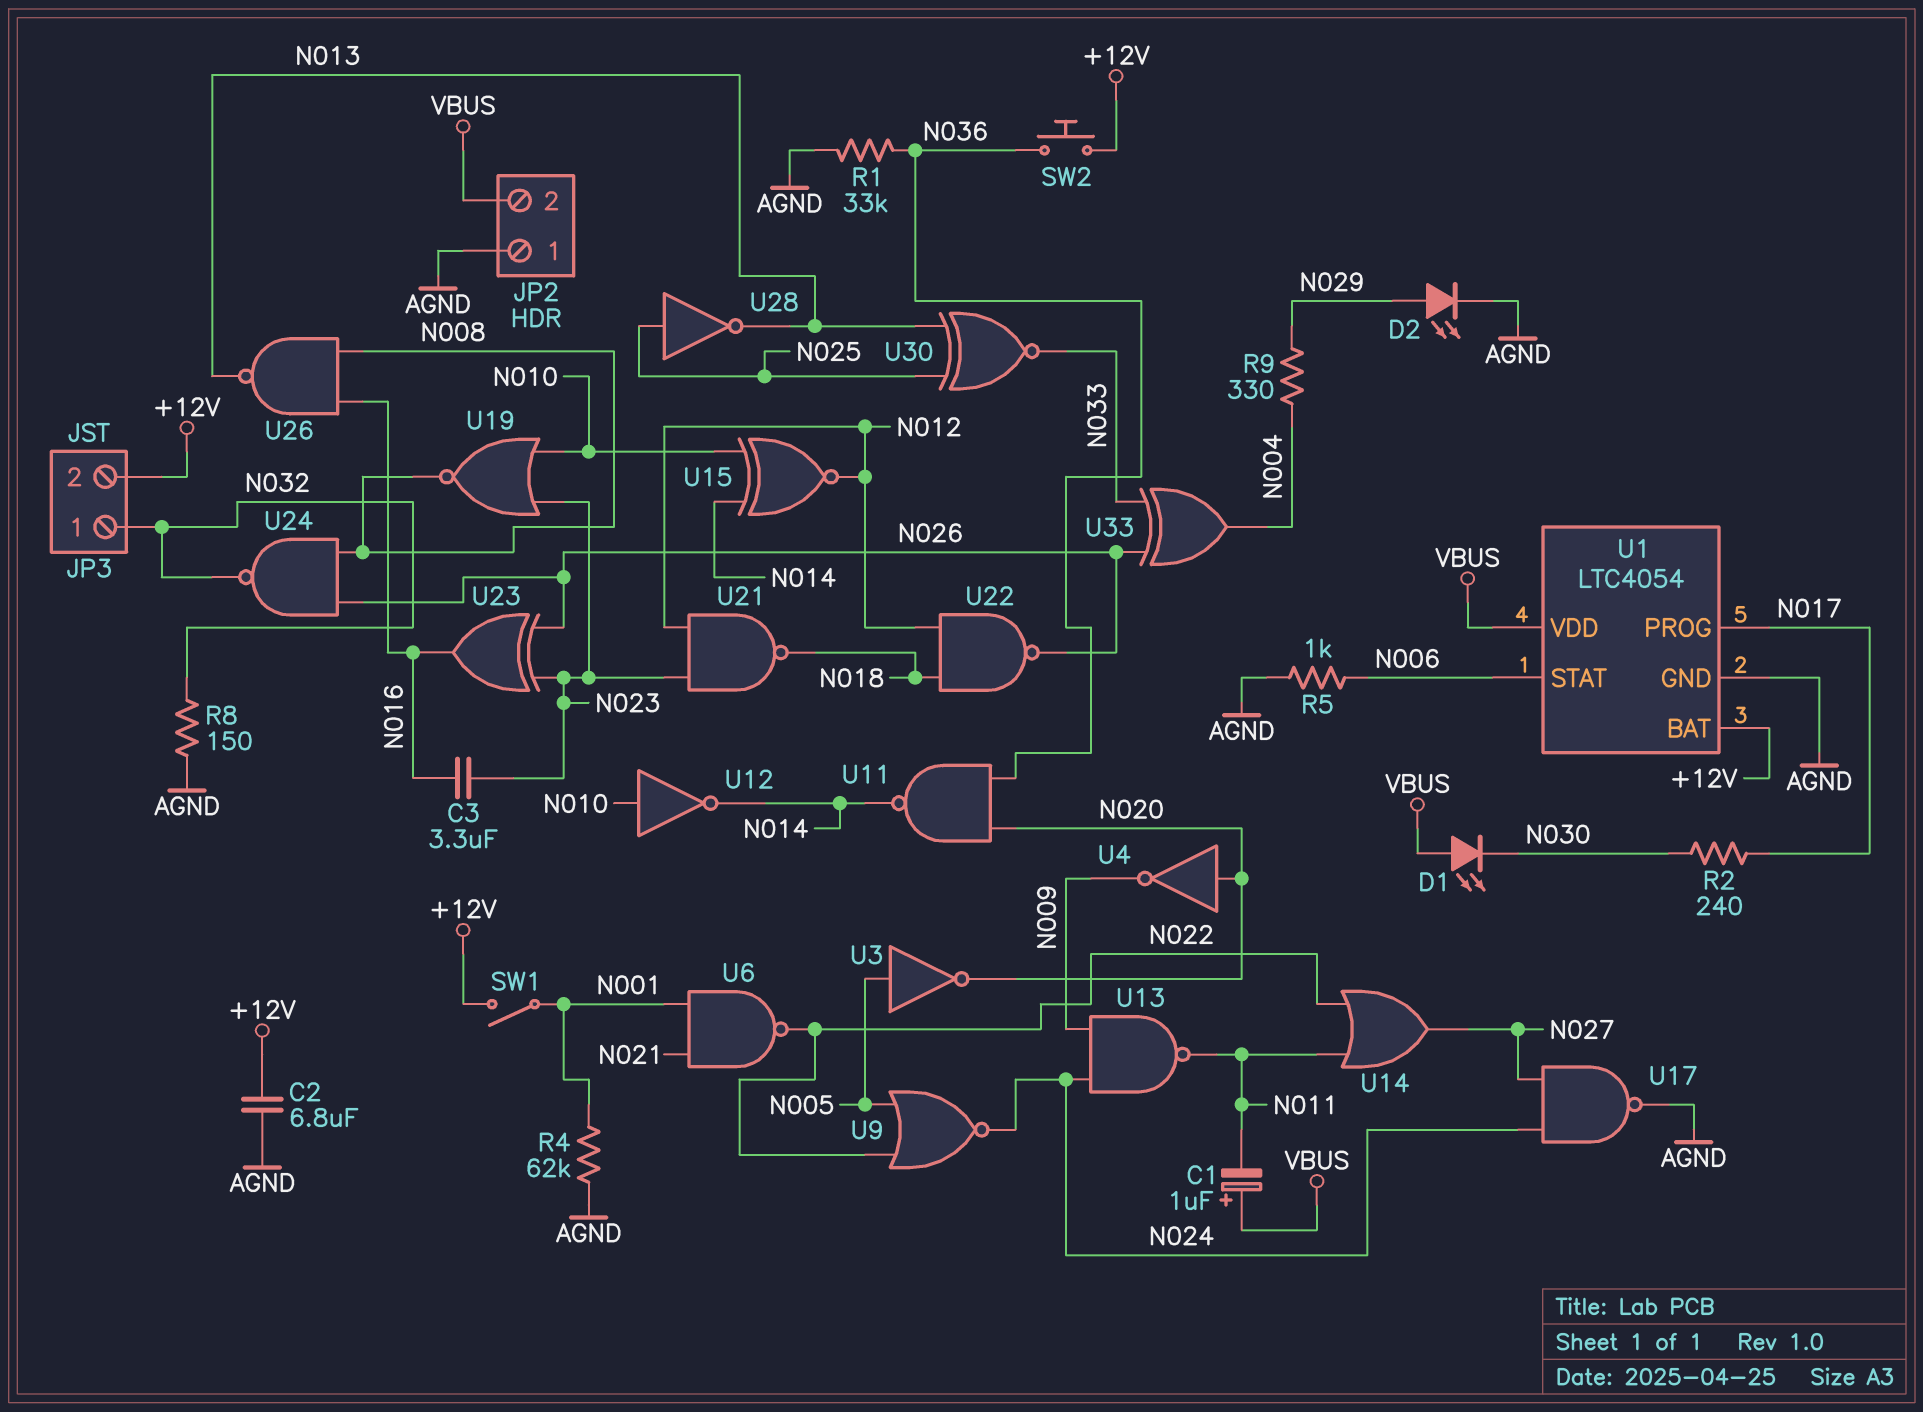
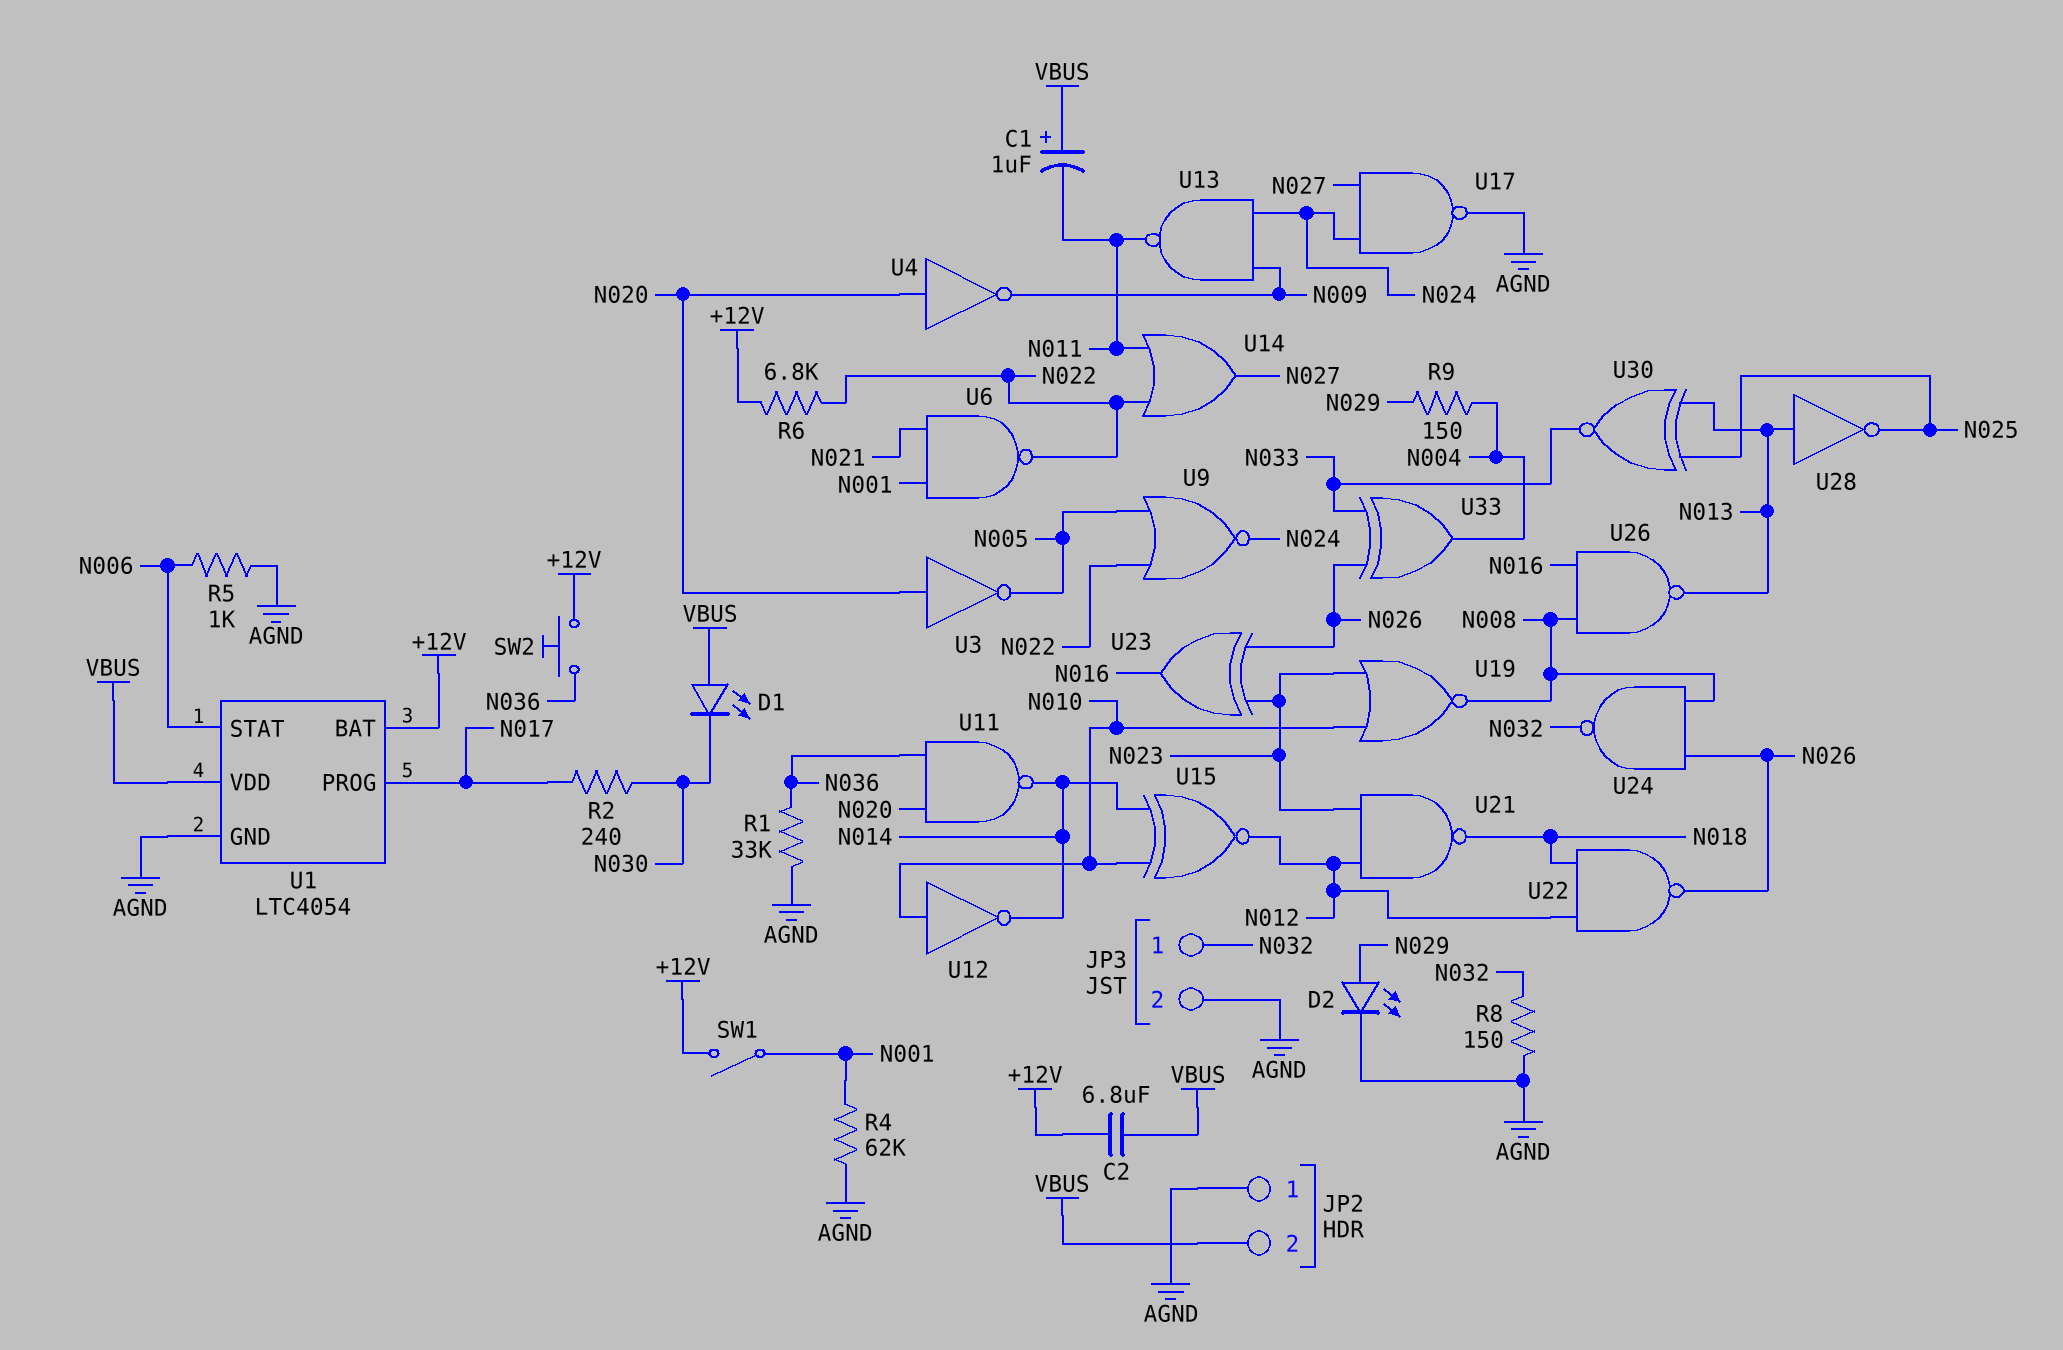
C2: 6.8uF (+12V, AGND) -> 6.8uF (+12V, VBUS)
C3: 3.3uF (N016, N023) -> none
JP3 pin 2: +12V -> AGND
R6: none -> 6.8k (+12V, N022)
R9: 330 (N004, N029) -> 150 (N004, N029)
U3: NOT (in N005, out N020) -> NOT (in N020, out N005)
U28: NOT (in N025, out N013) -> NOT (in N013, out N025)

